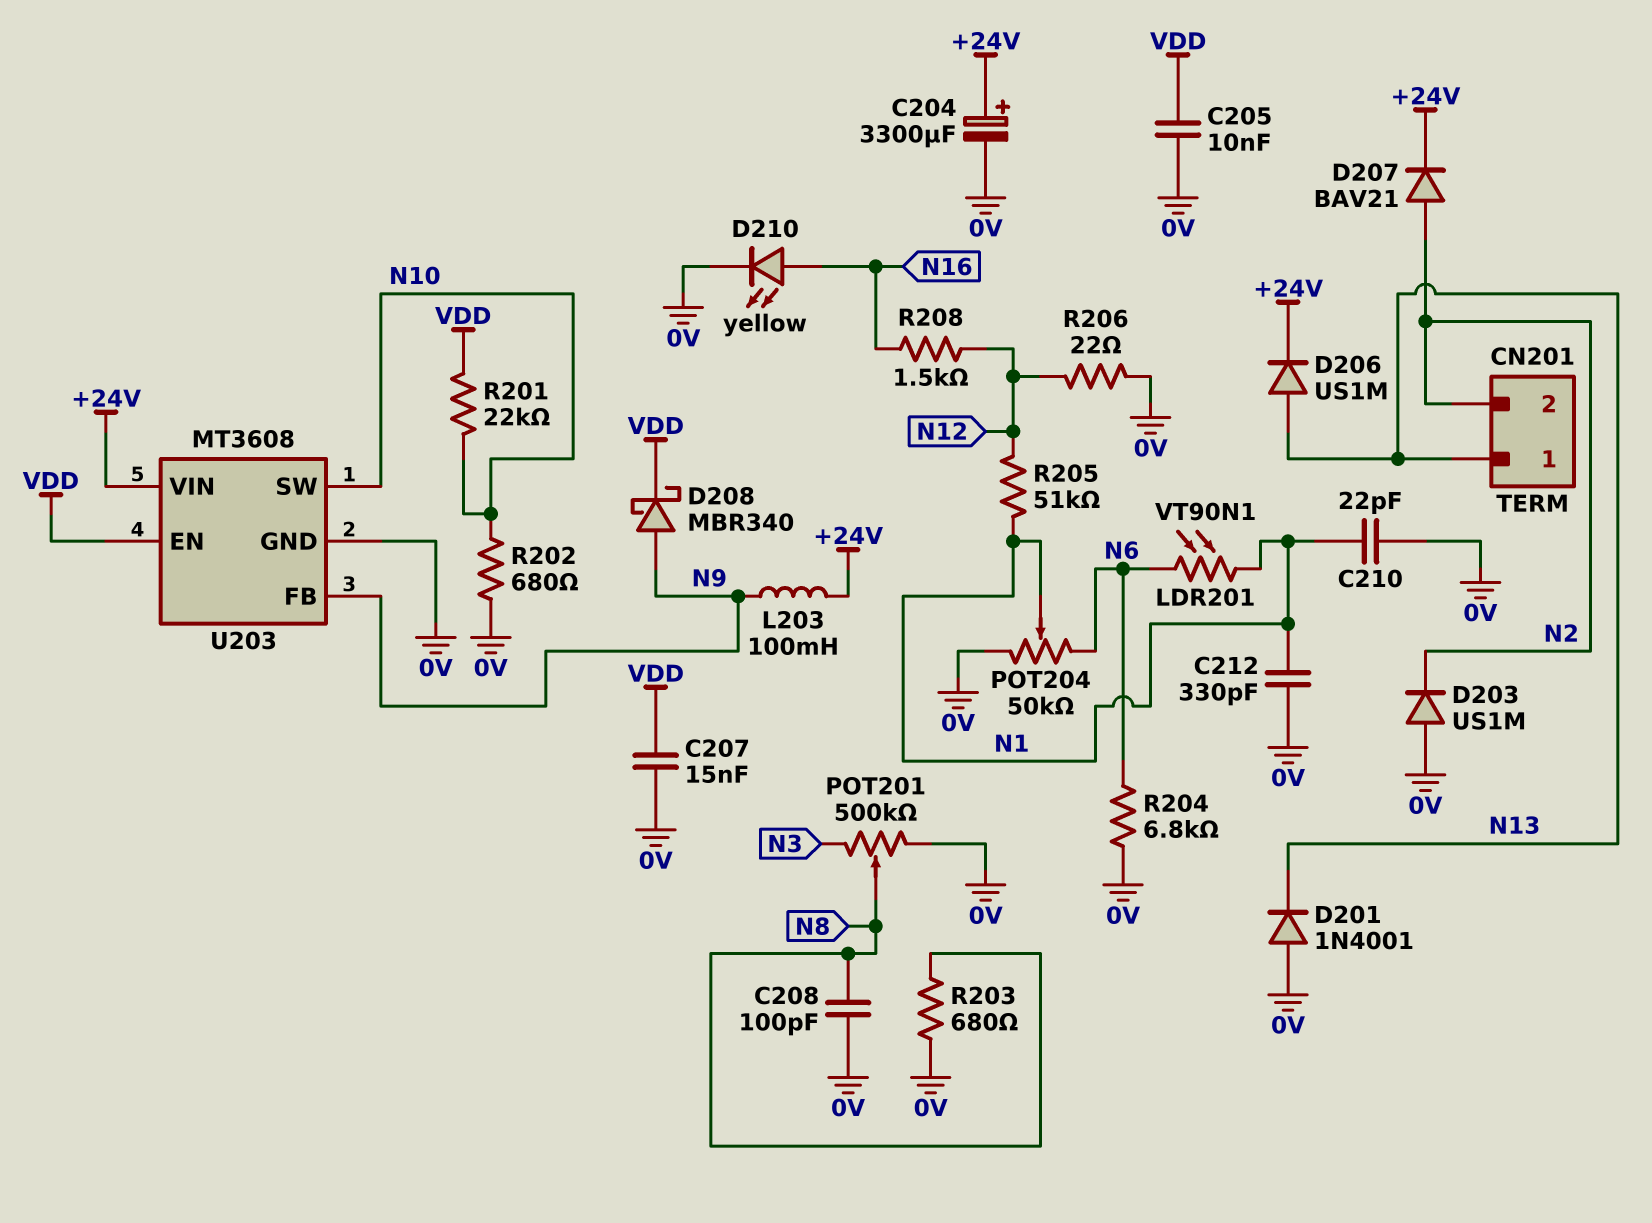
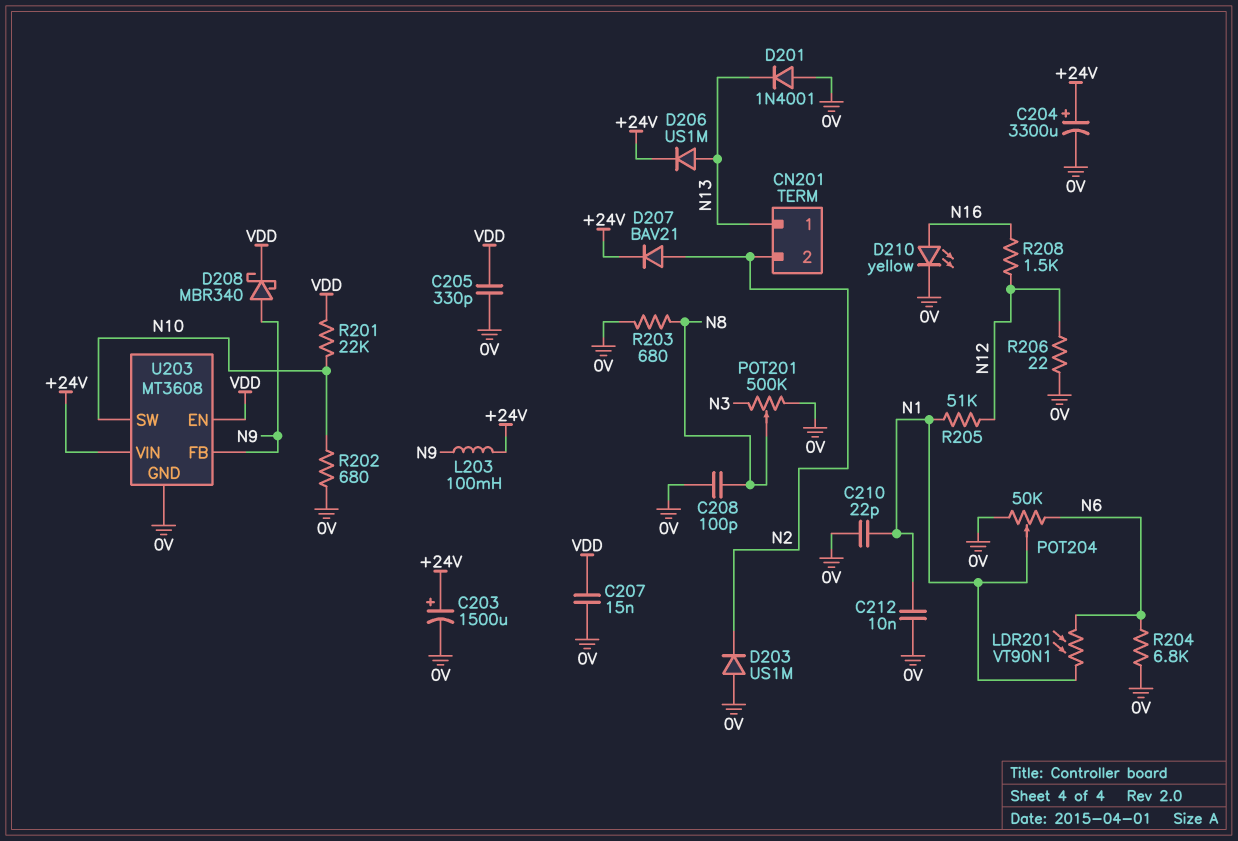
C203: none -> 1500uF (plus +24V, minus 0V)
C205: 10nF (0V, VDD) -> 330pF (0V, VDD)
C212: 330pF (0V, N1) -> 10nF (0V, N1)

